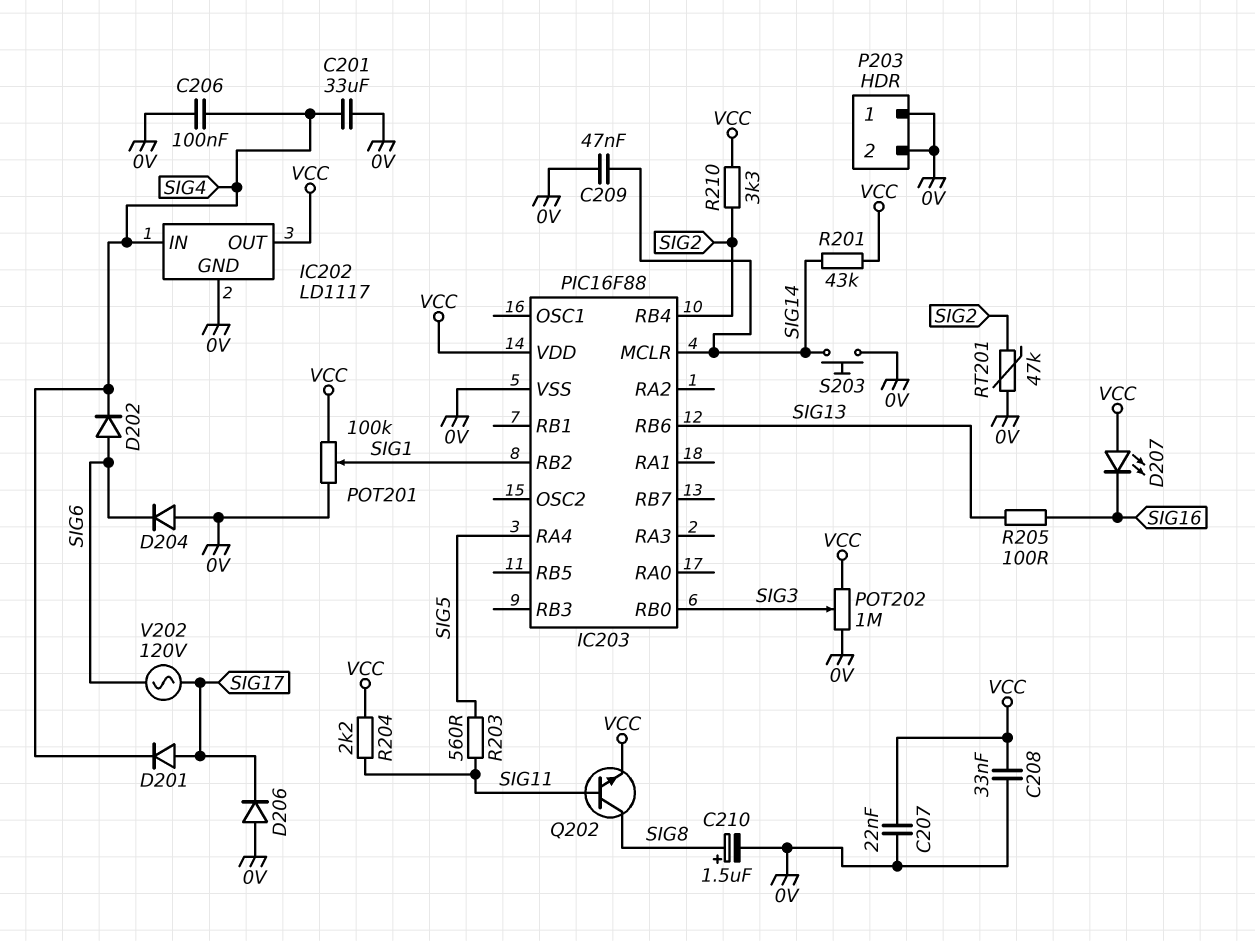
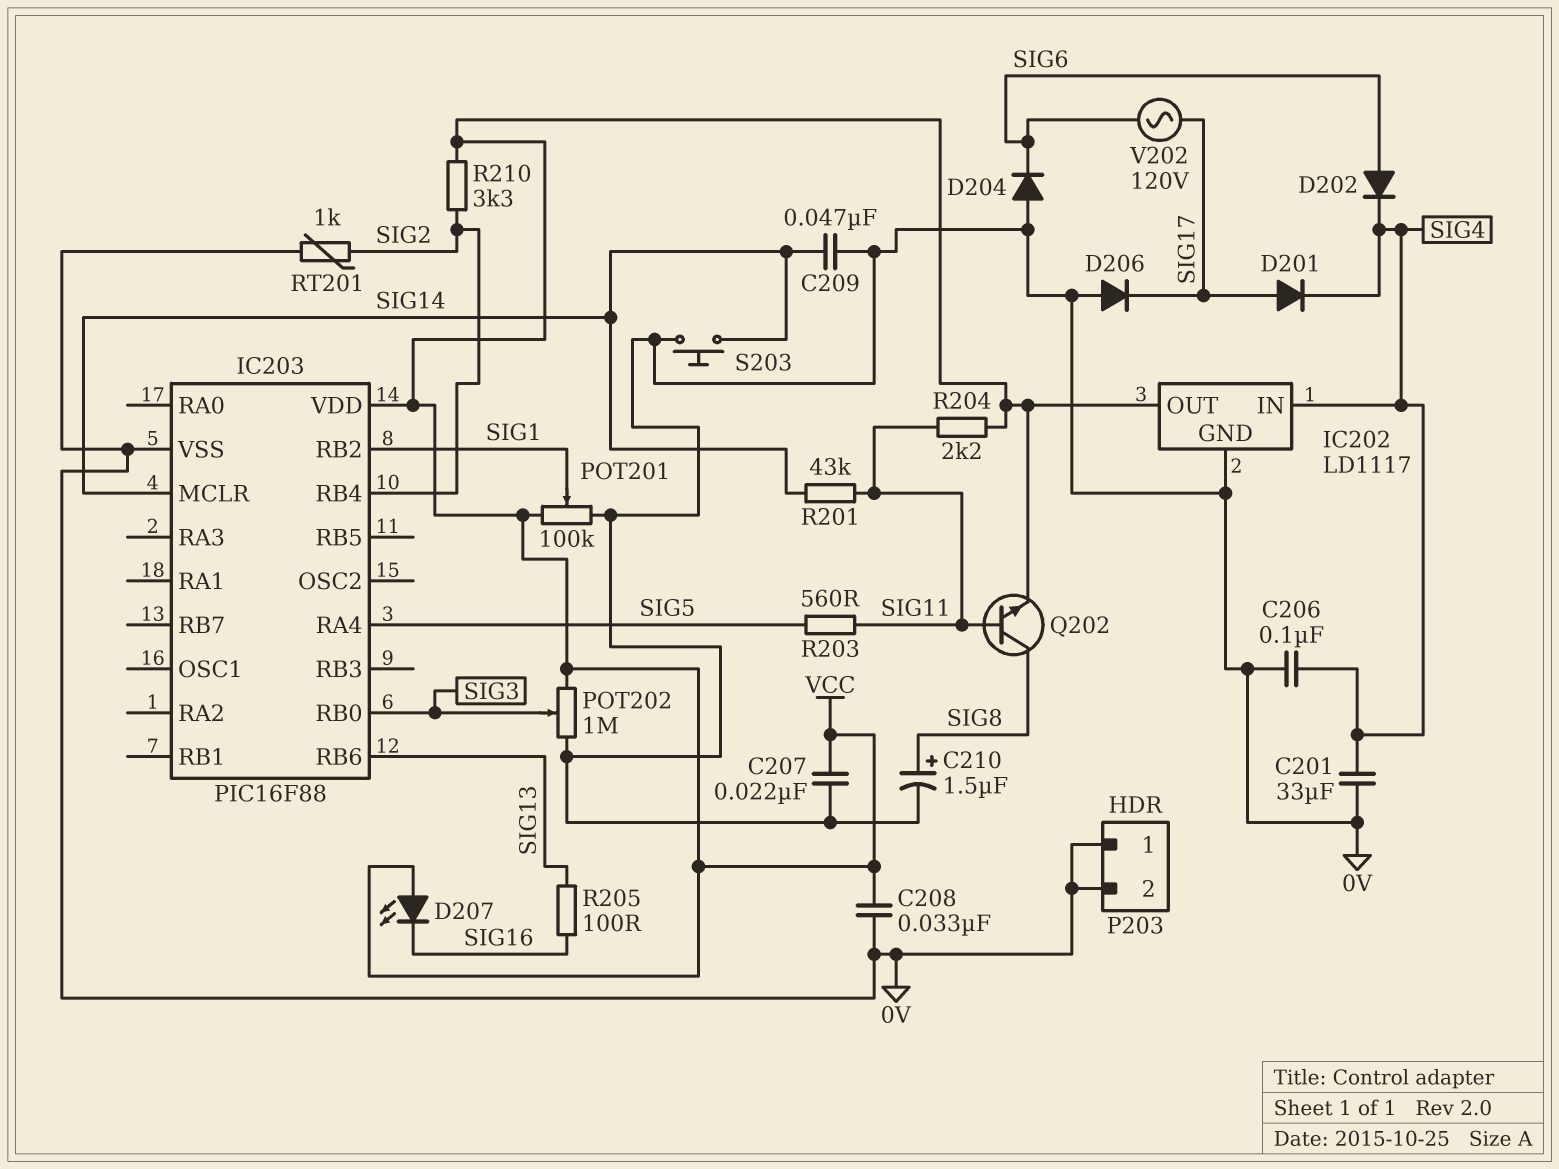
R201: 43k (SIG14, VCC) -> 43k (SIG11, SIG14)
RT201: 47k (0V, SIG2) -> 1k (0V, SIG2)

